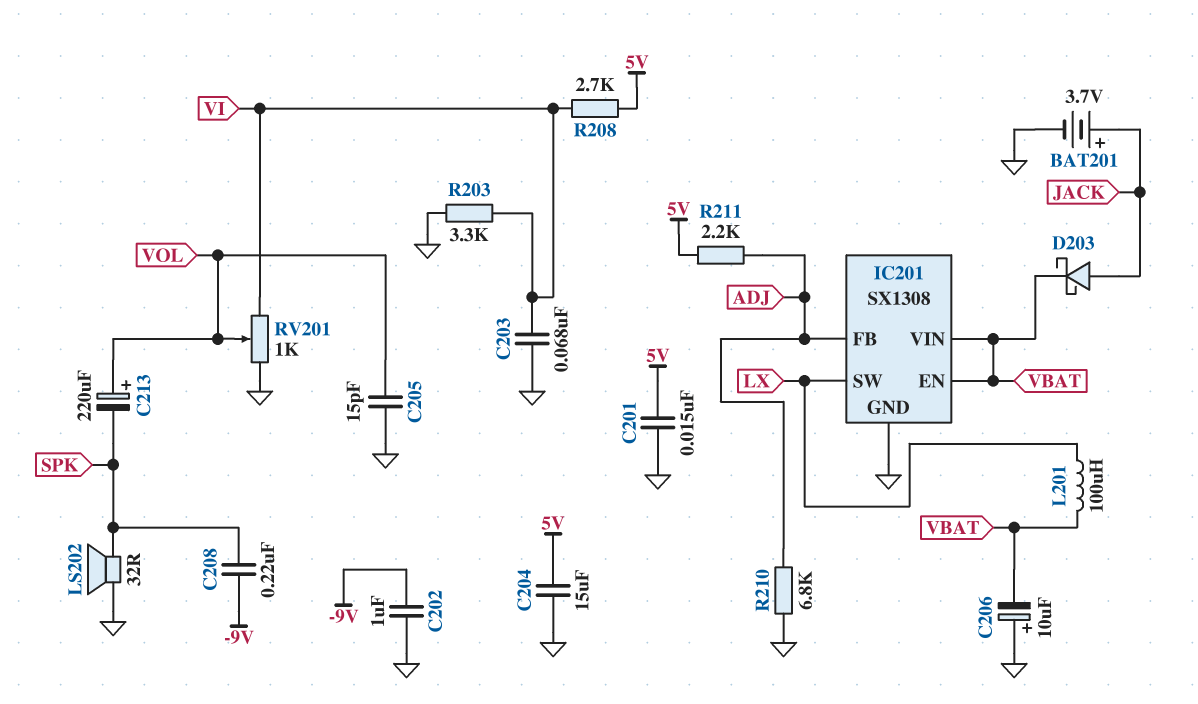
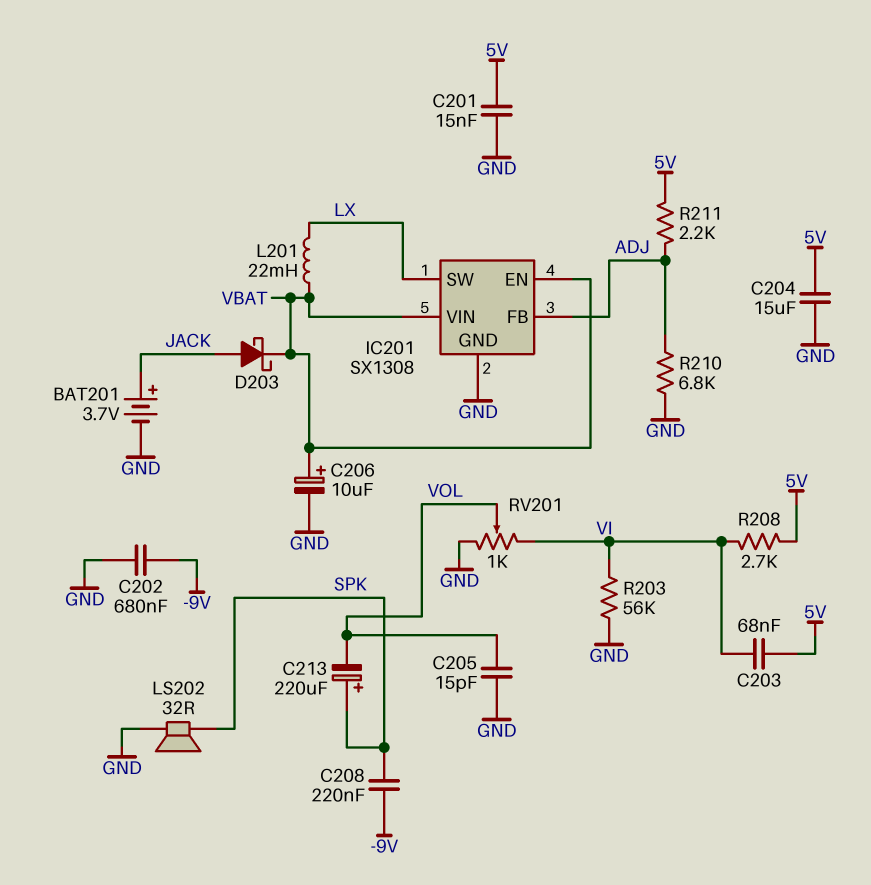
C202: 1uF (-9V, GND) -> 680nF (-9V, GND)
C203: 68nF (GND, VI) -> 68nF (5V, VI)
C206: 10uF (plus GND, minus VBAT) -> 10uF (plus VBAT, minus GND)
C213: 220uF (plus VOL, minus SPK) -> 220uF (plus SPK, minus VOL)
L201: 100uH (LX, VBAT) -> 22mH (LX, VBAT)
R203: 3.3k (GND, VI) -> 56k (GND, VI)

